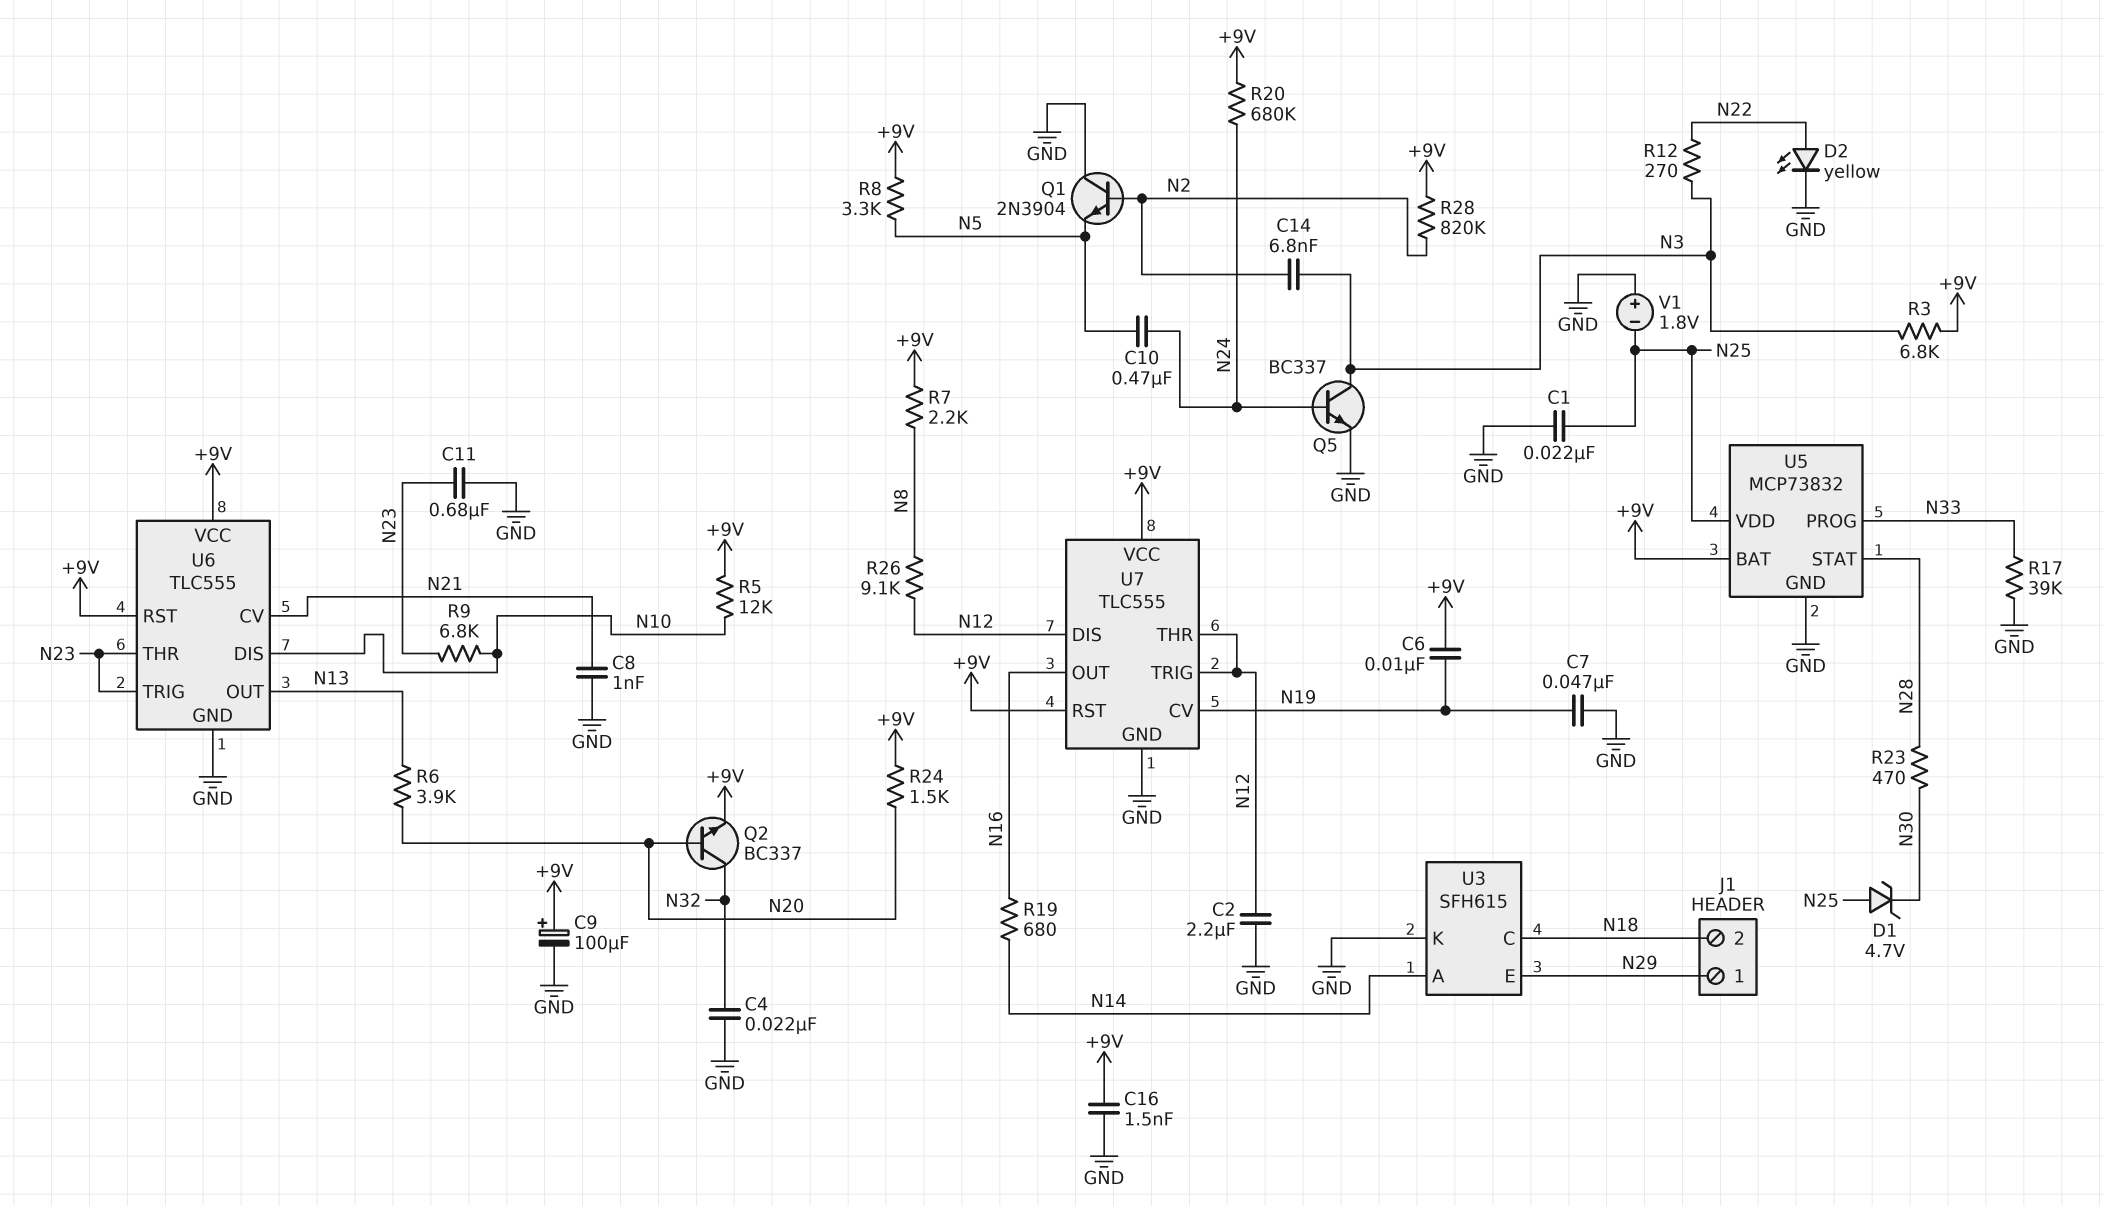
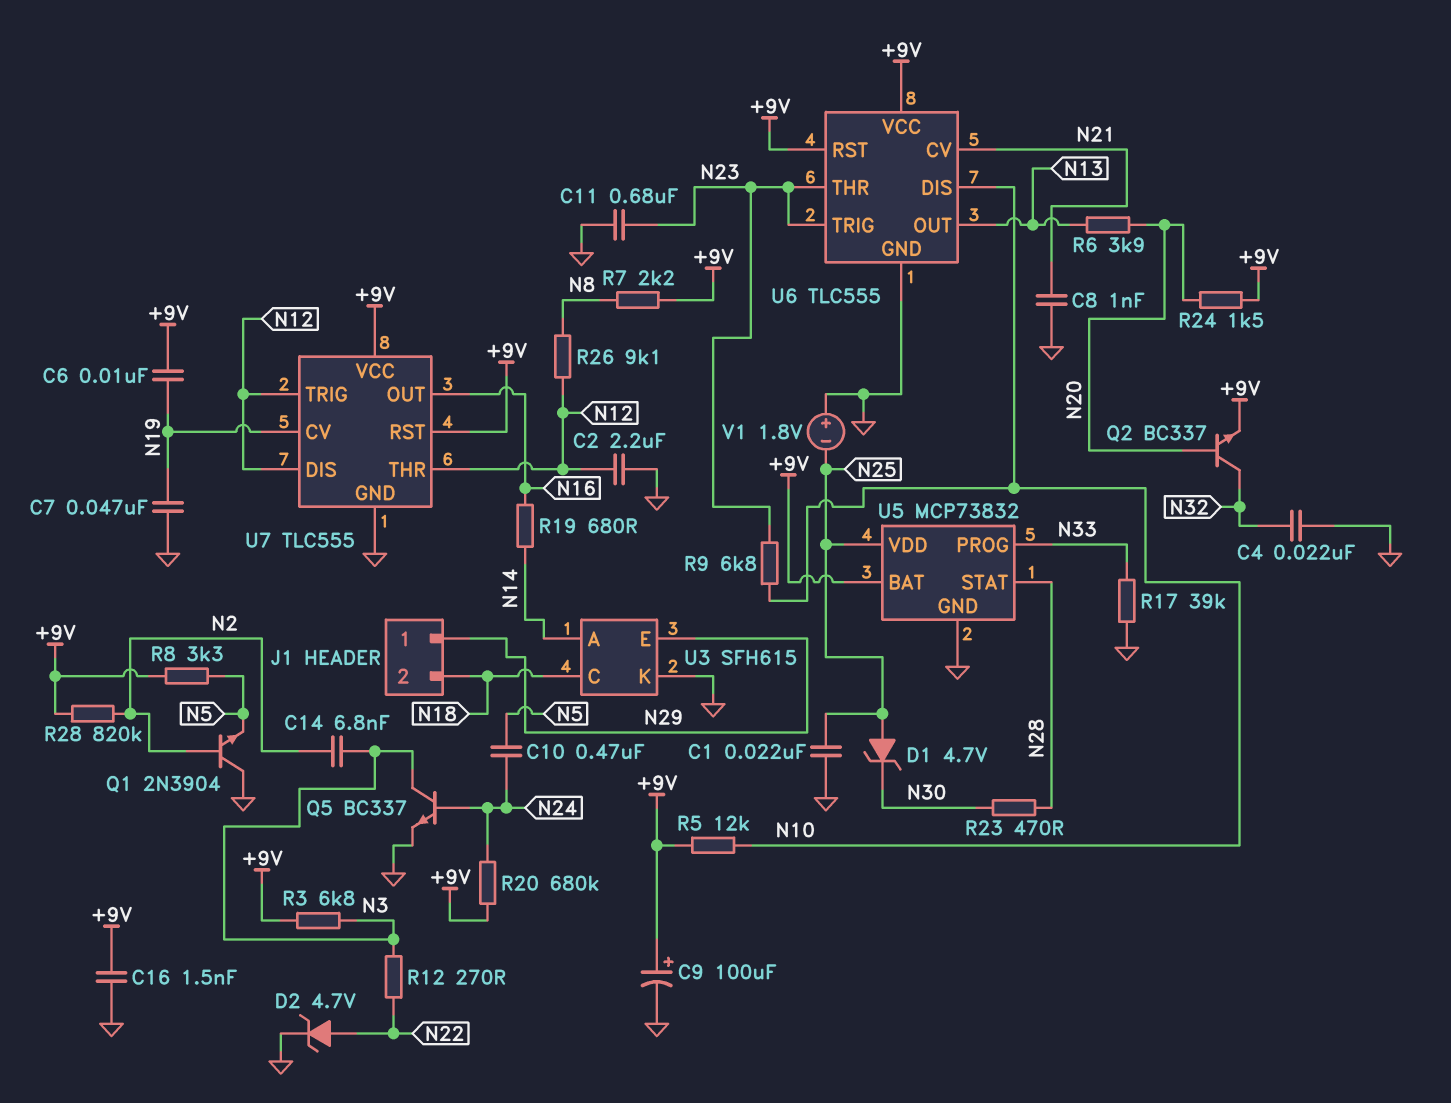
D2: LED yellow (A N22, K GND) -> zener 4.7V (A N22, K GND)

